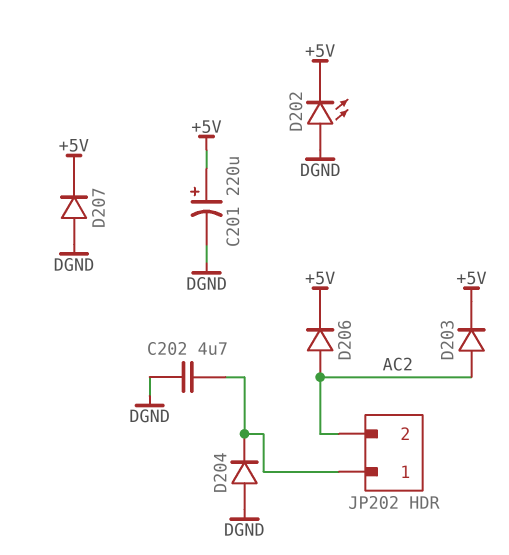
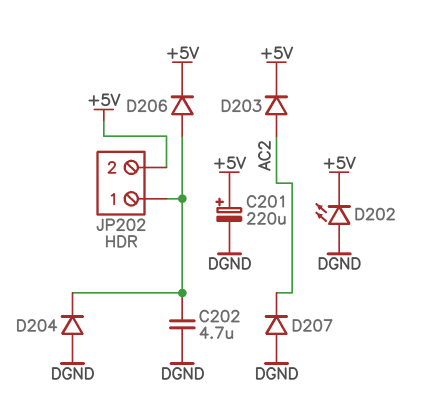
D206: diode (A AC2, K +5V) -> diode (A JP202/1, K +5V)
D207: diode (A DGND, K +5V) -> diode (A DGND, K AC2)
JP202 pin 2: AC2 -> +5V

